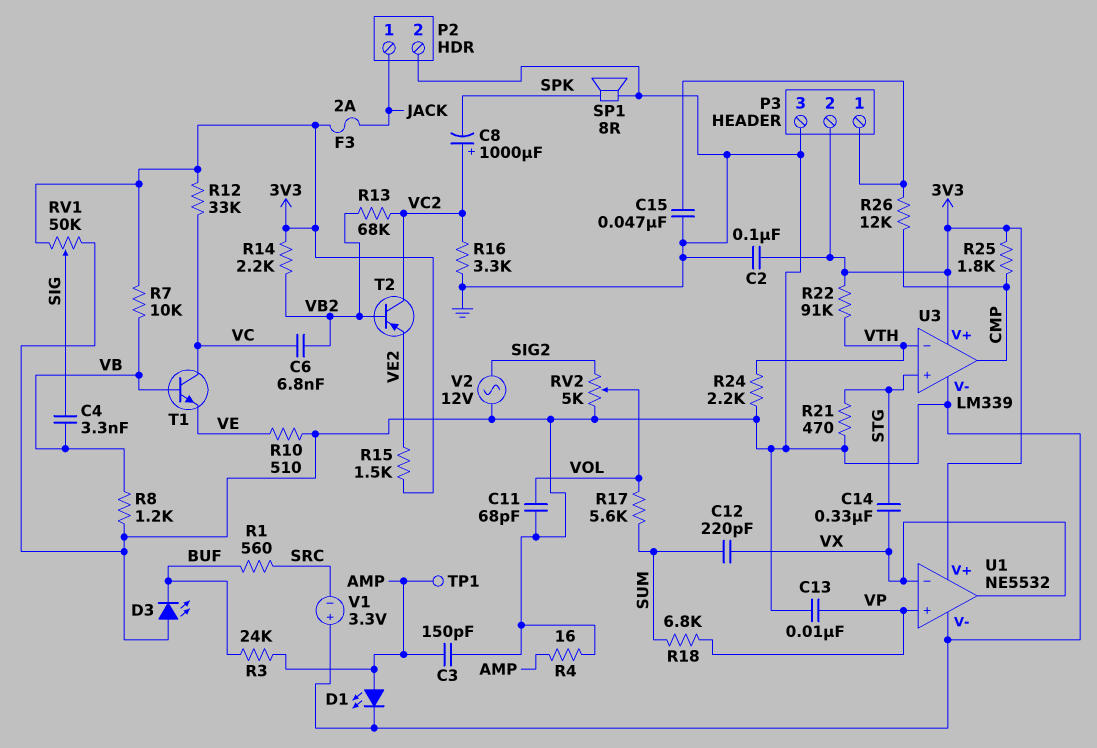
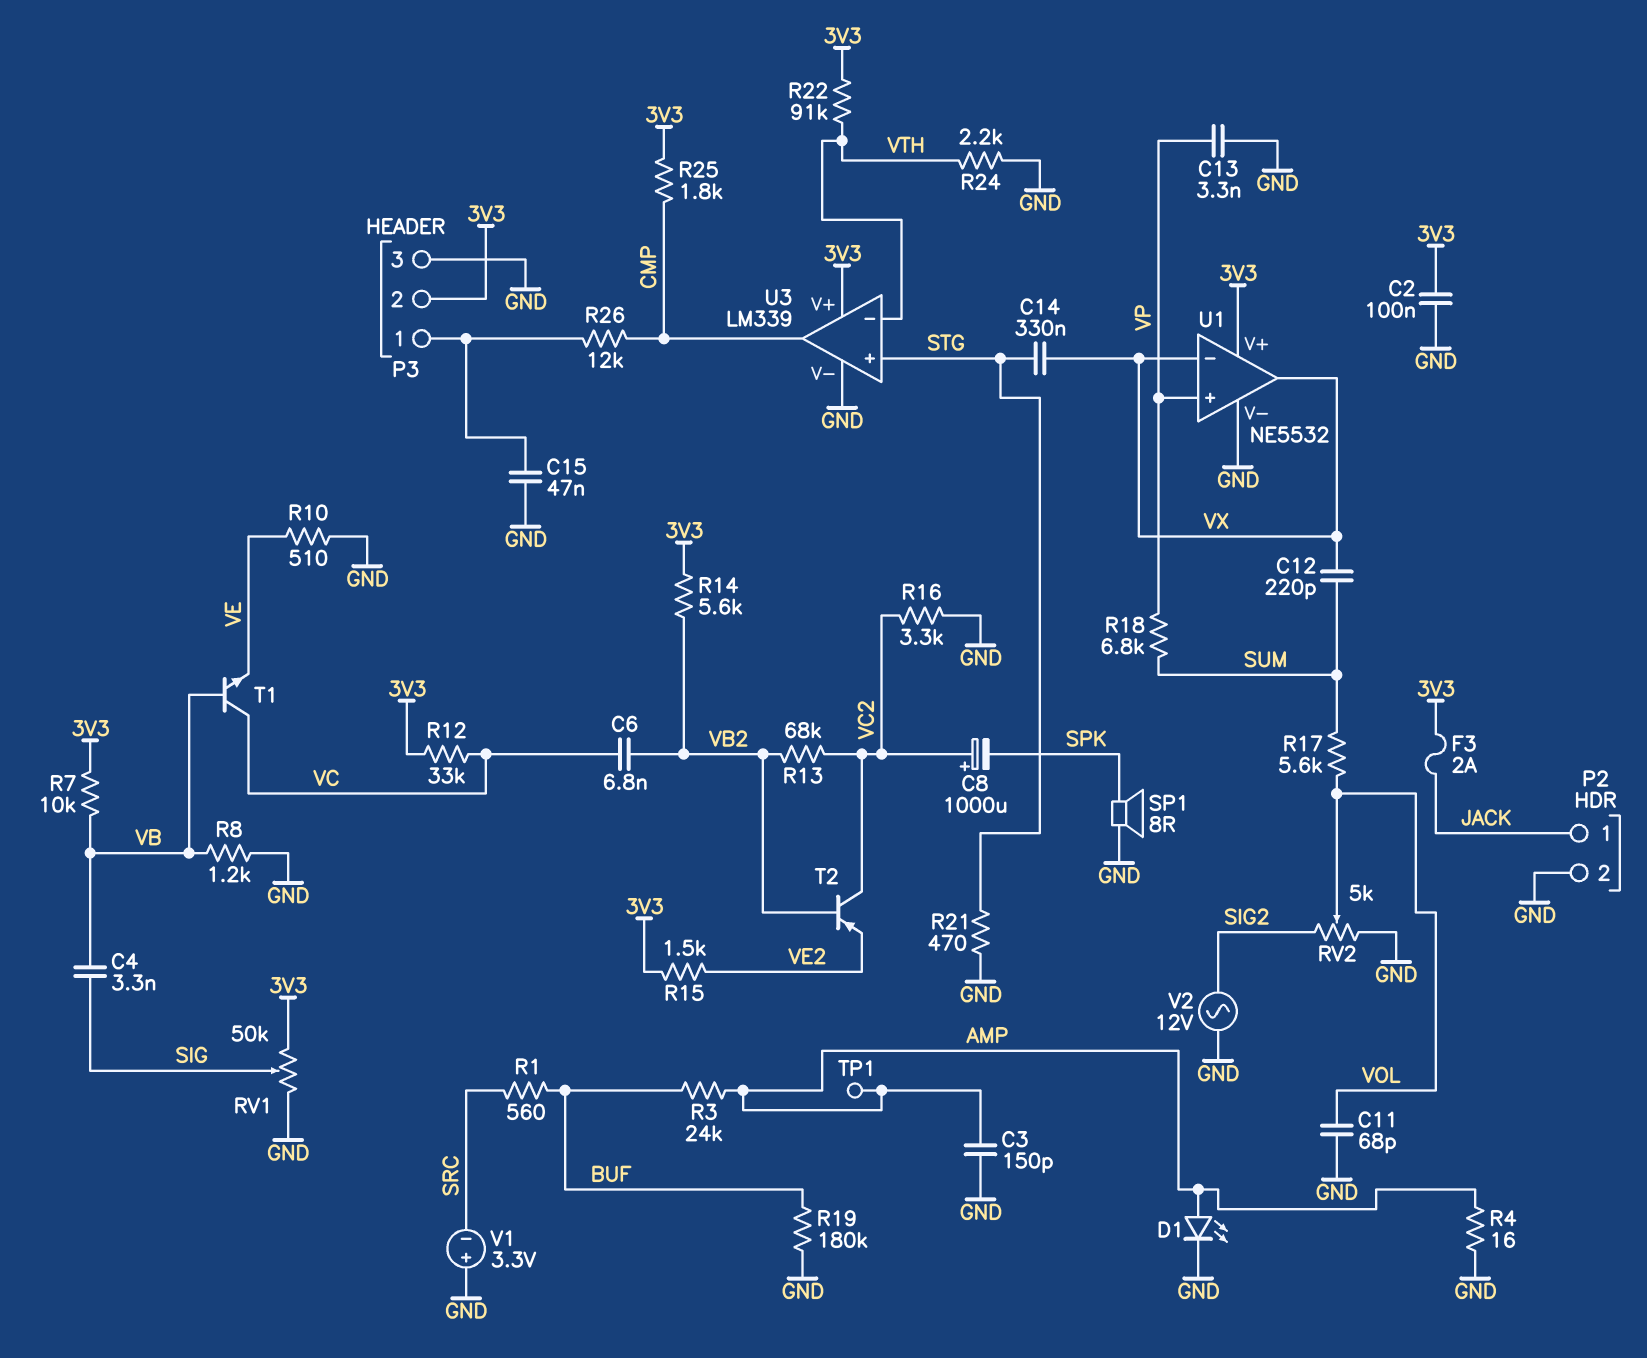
C13: 10nF (GND, VP) -> 3.3nF (GND, VP)
D3: LED (A GND, K BUF) -> none
R14: 2.2k (3V3, VB2) -> 5.6k (3V3, VB2)
R19: none -> 180k (BUF, GND)

